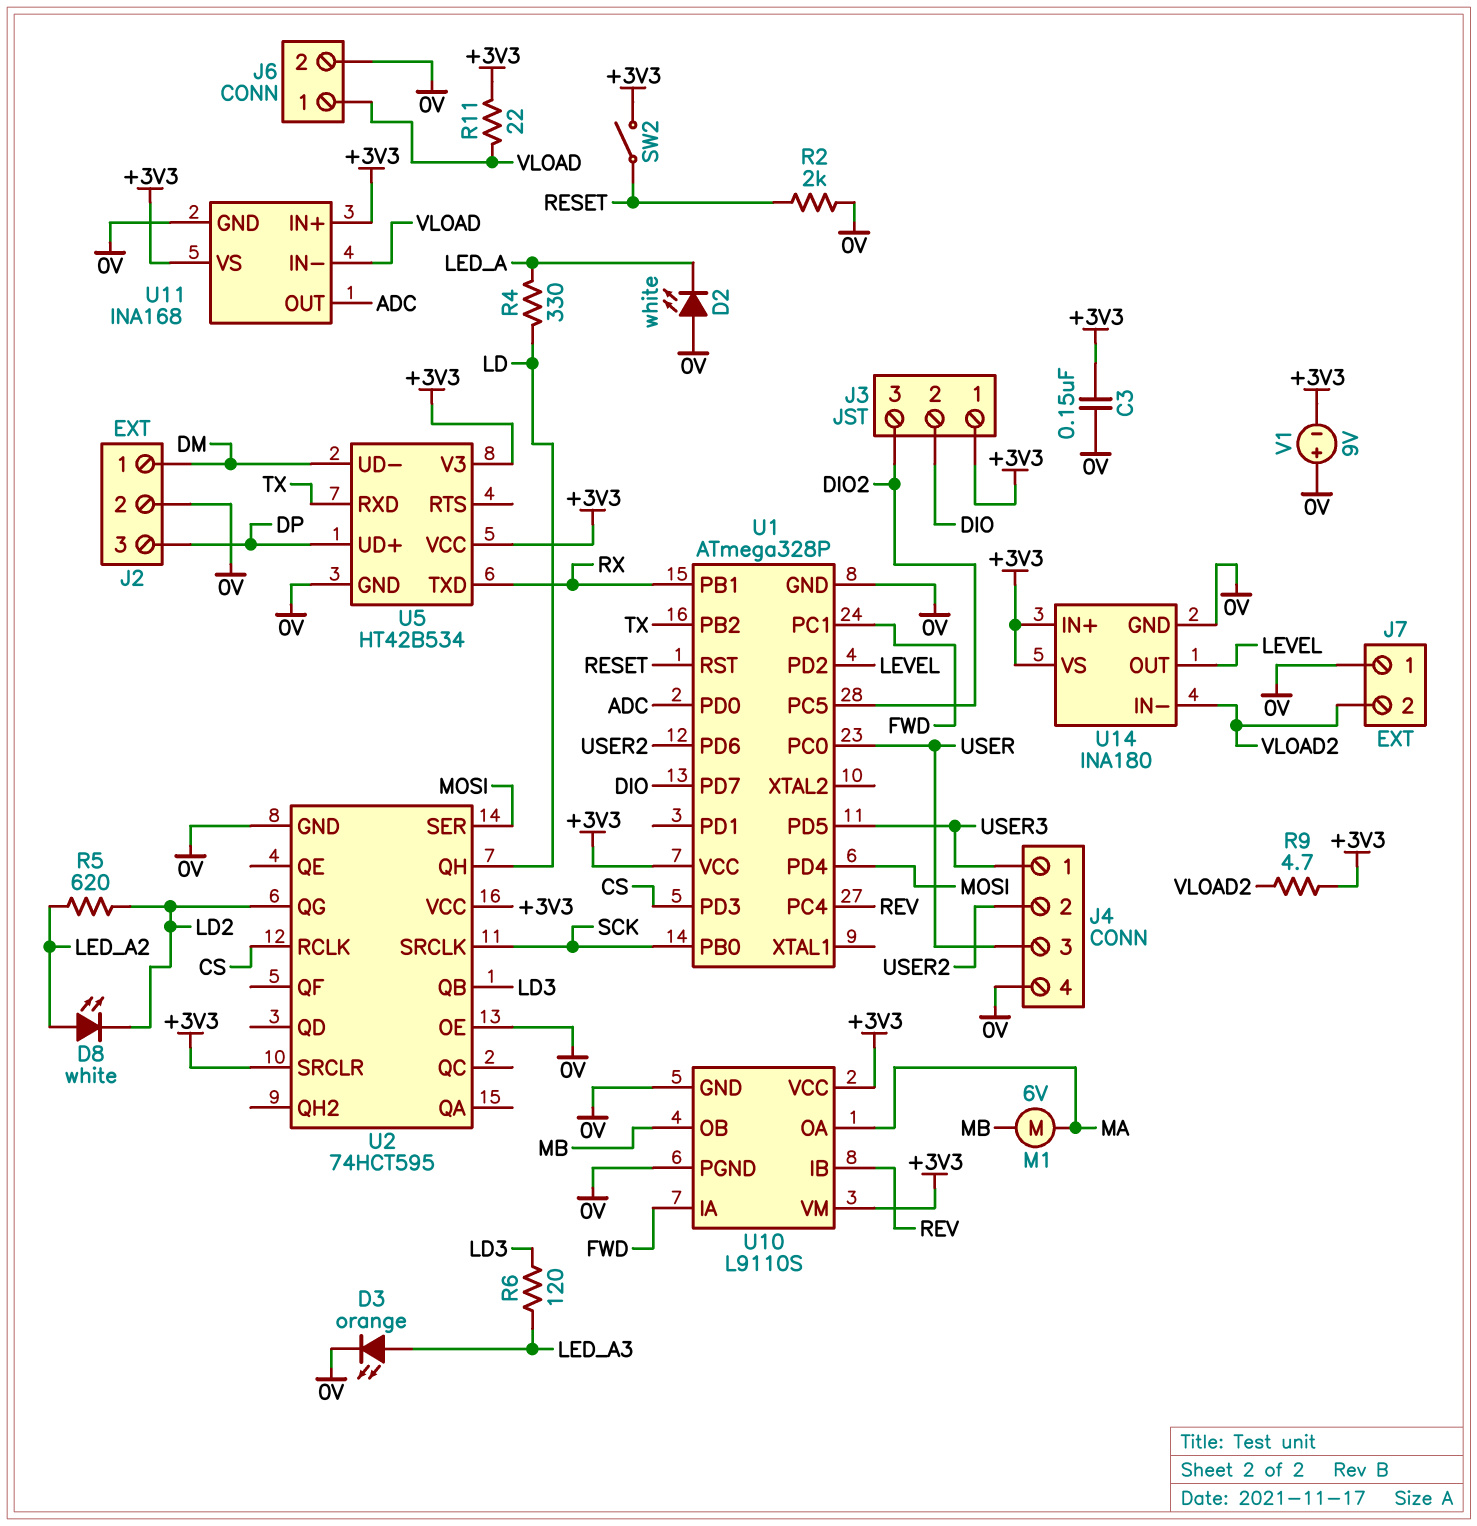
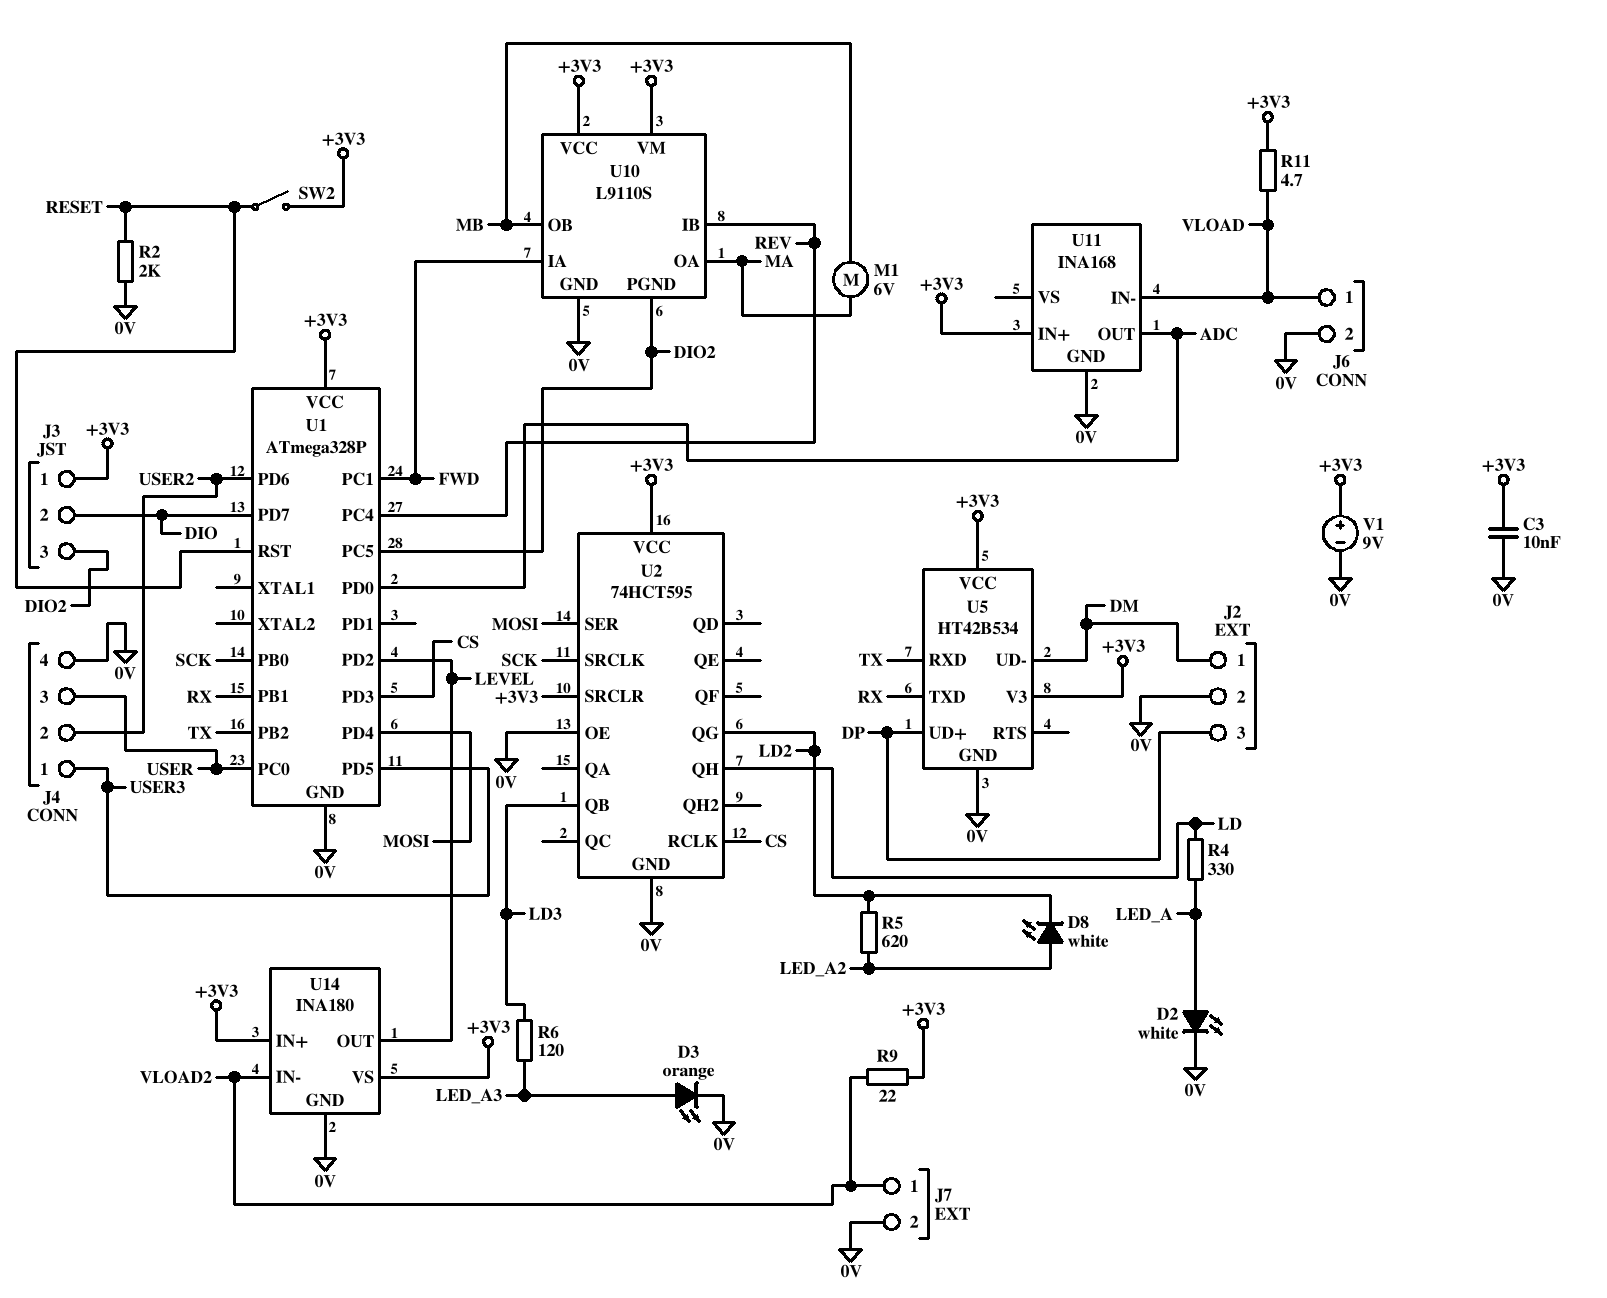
C3: 150nF (+3V3, 0V) -> 10nF (+3V3, 0V)
D2: LED white (A 0V, K LED_A) -> LED white (A LED_A, K 0V)
J7 pin 1: 0V -> VLOAD2
J7 pin 2: VLOAD2 -> 0V
R9: 4.7 (+3V3, VLOAD2) -> 22 (+3V3, VLOAD2)
R11: 22 (+3V3, VLOAD) -> 4.7 (+3V3, VLOAD)
U10 pin PGND: 0V -> DIO2
U11 pin VS: +3V3 -> none
V1: 9V (plus 0V, minus +3V3) -> 9V (plus +3V3, minus 0V)

